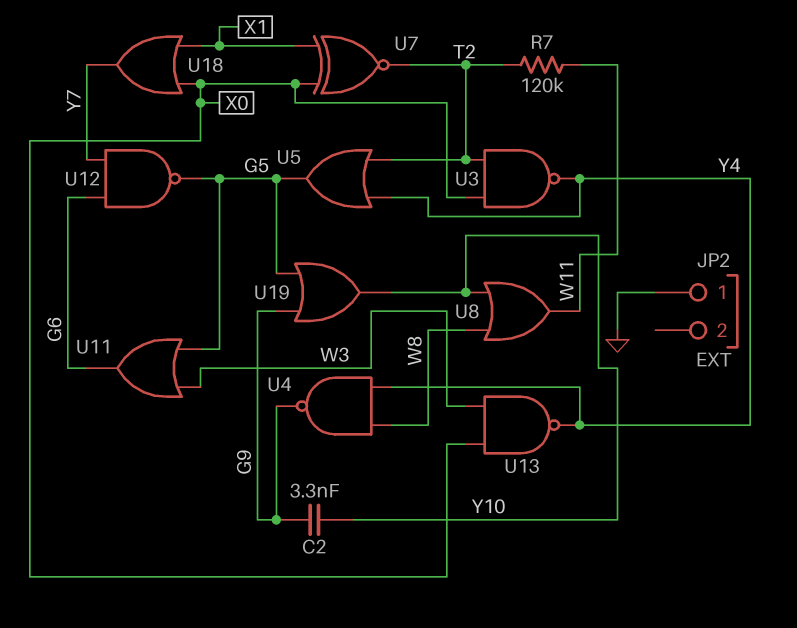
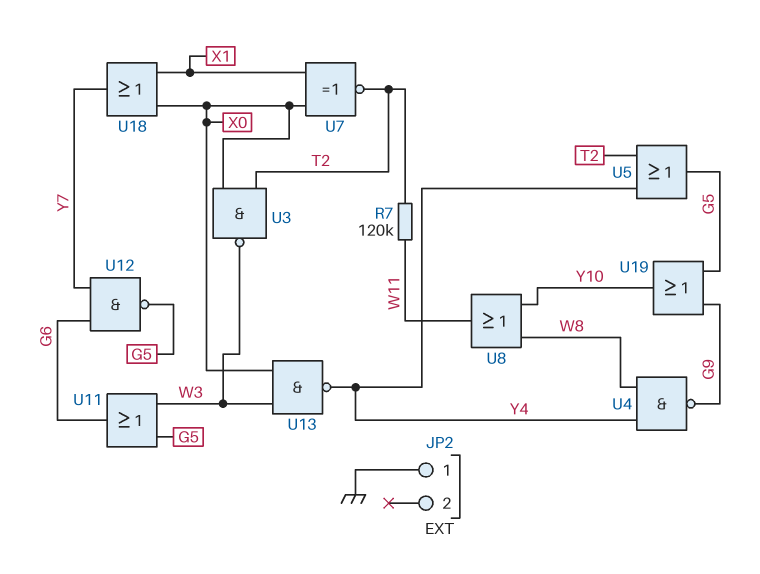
C2: 3.3nF (G9, Y10) -> none
U3: NAND (in T2, in X0, out Y4) -> NAND (in T2, in X0, out W3)

